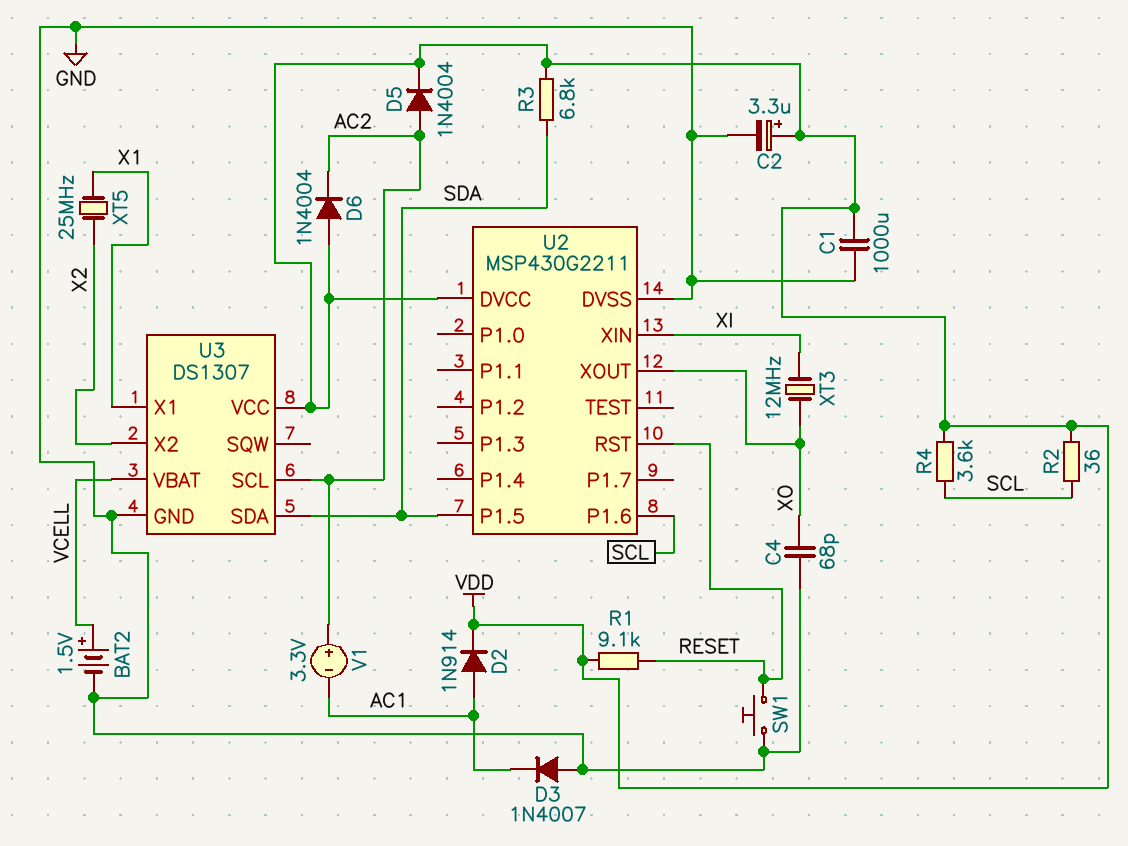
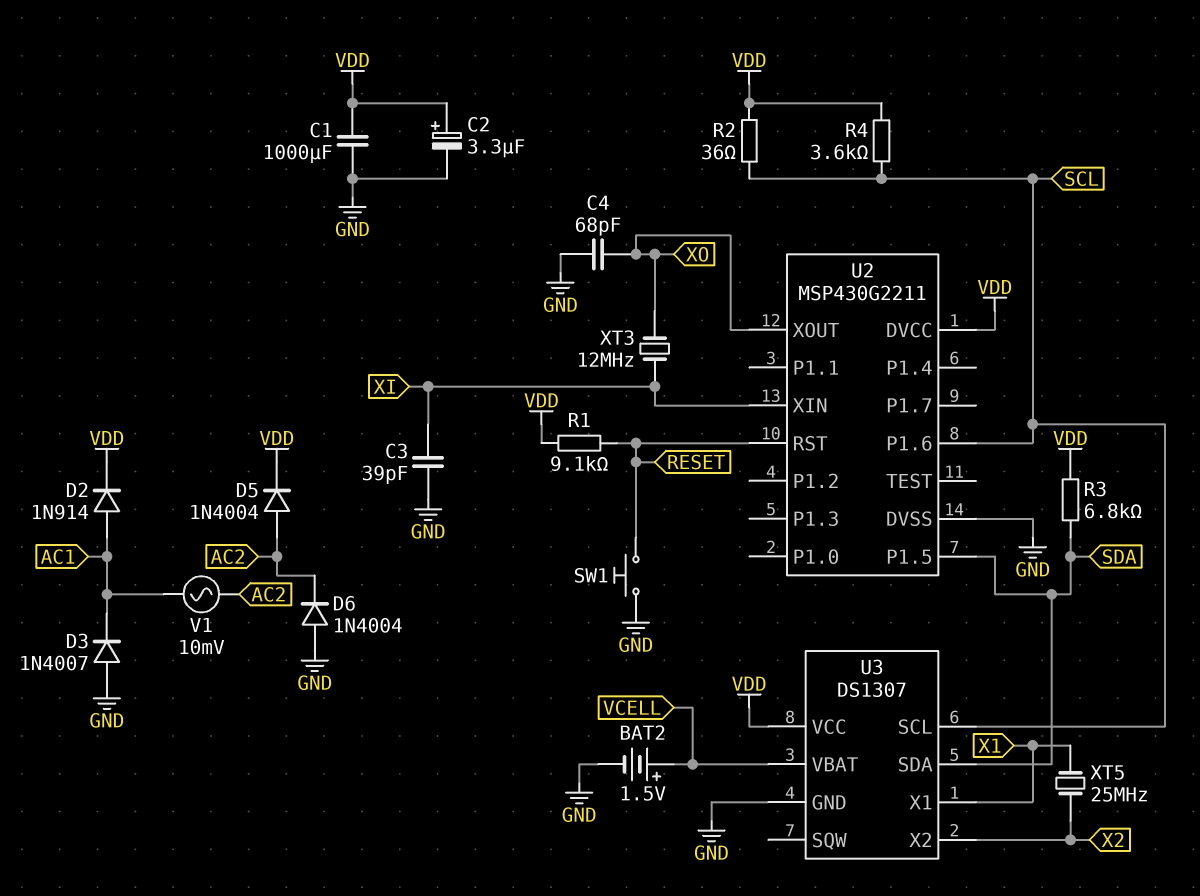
C3: none -> 39pF (GND, XI)
D6: diode 1N4004 (A VDD, K AC2) -> diode 1N4004 (A GND, K AC2)
U3 pin SCL: AC2 -> SCL
V1: 3.3V (plus AC2, minus AC1) -> AC 10mV (AC1, AC2)

